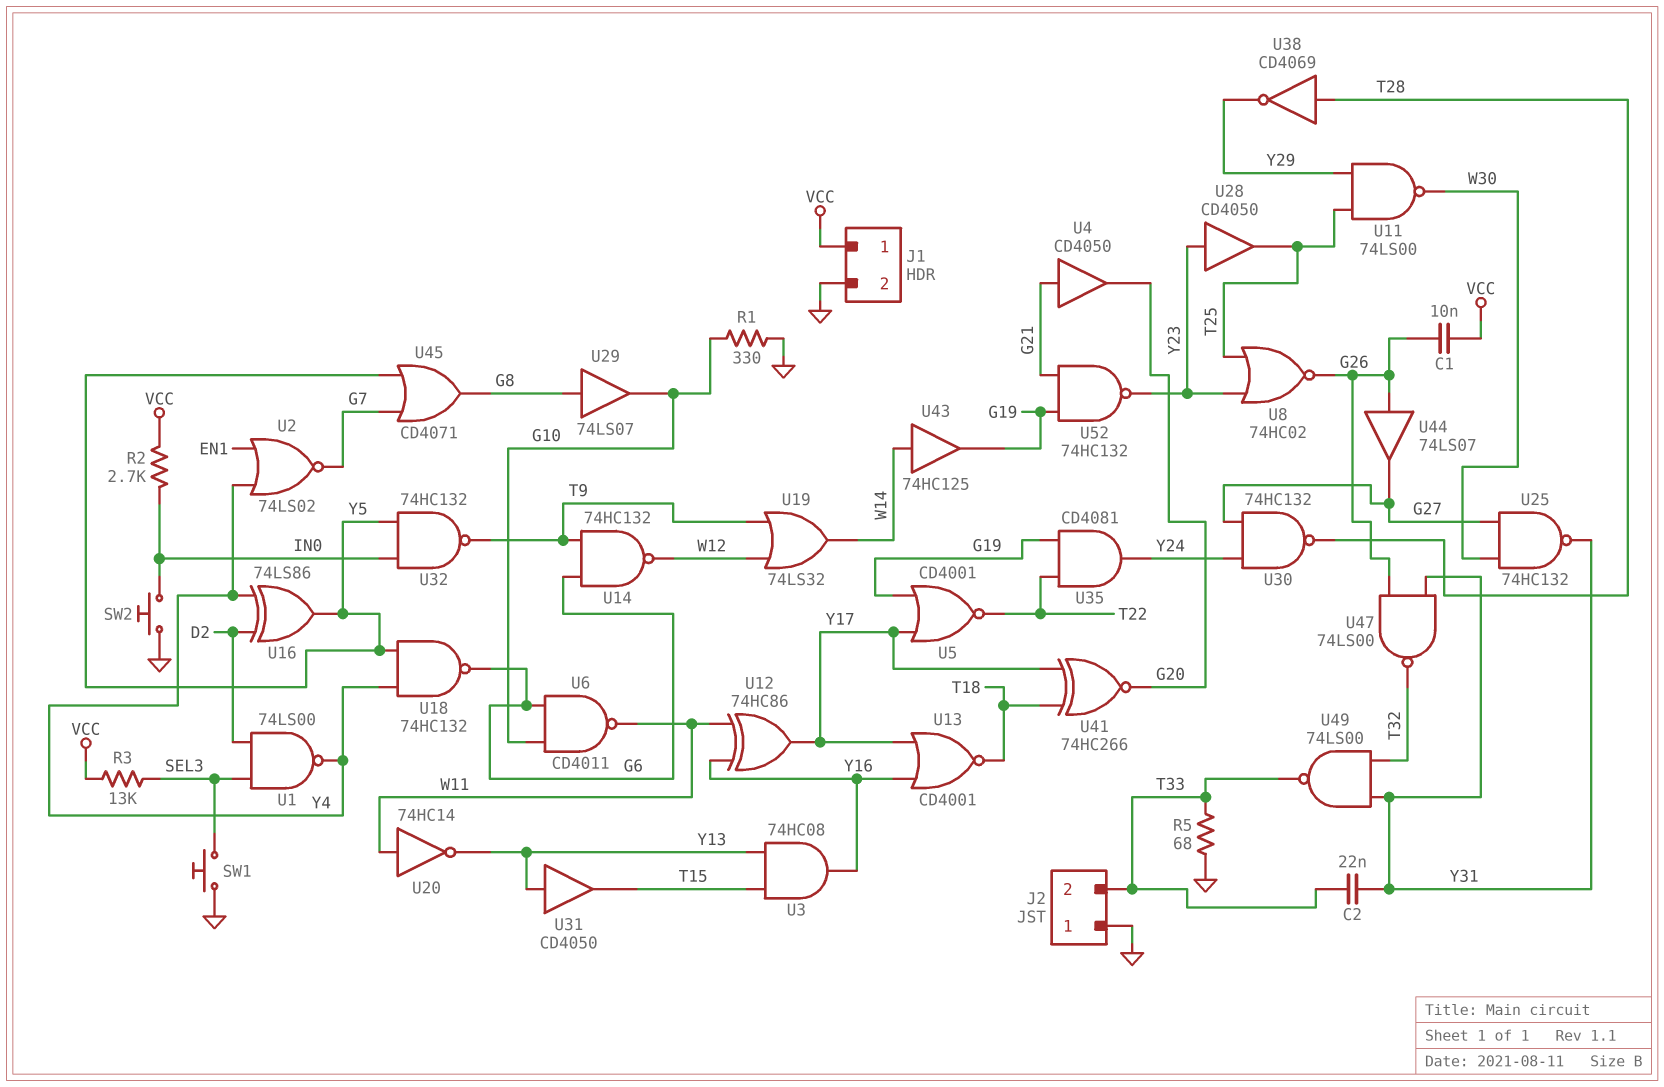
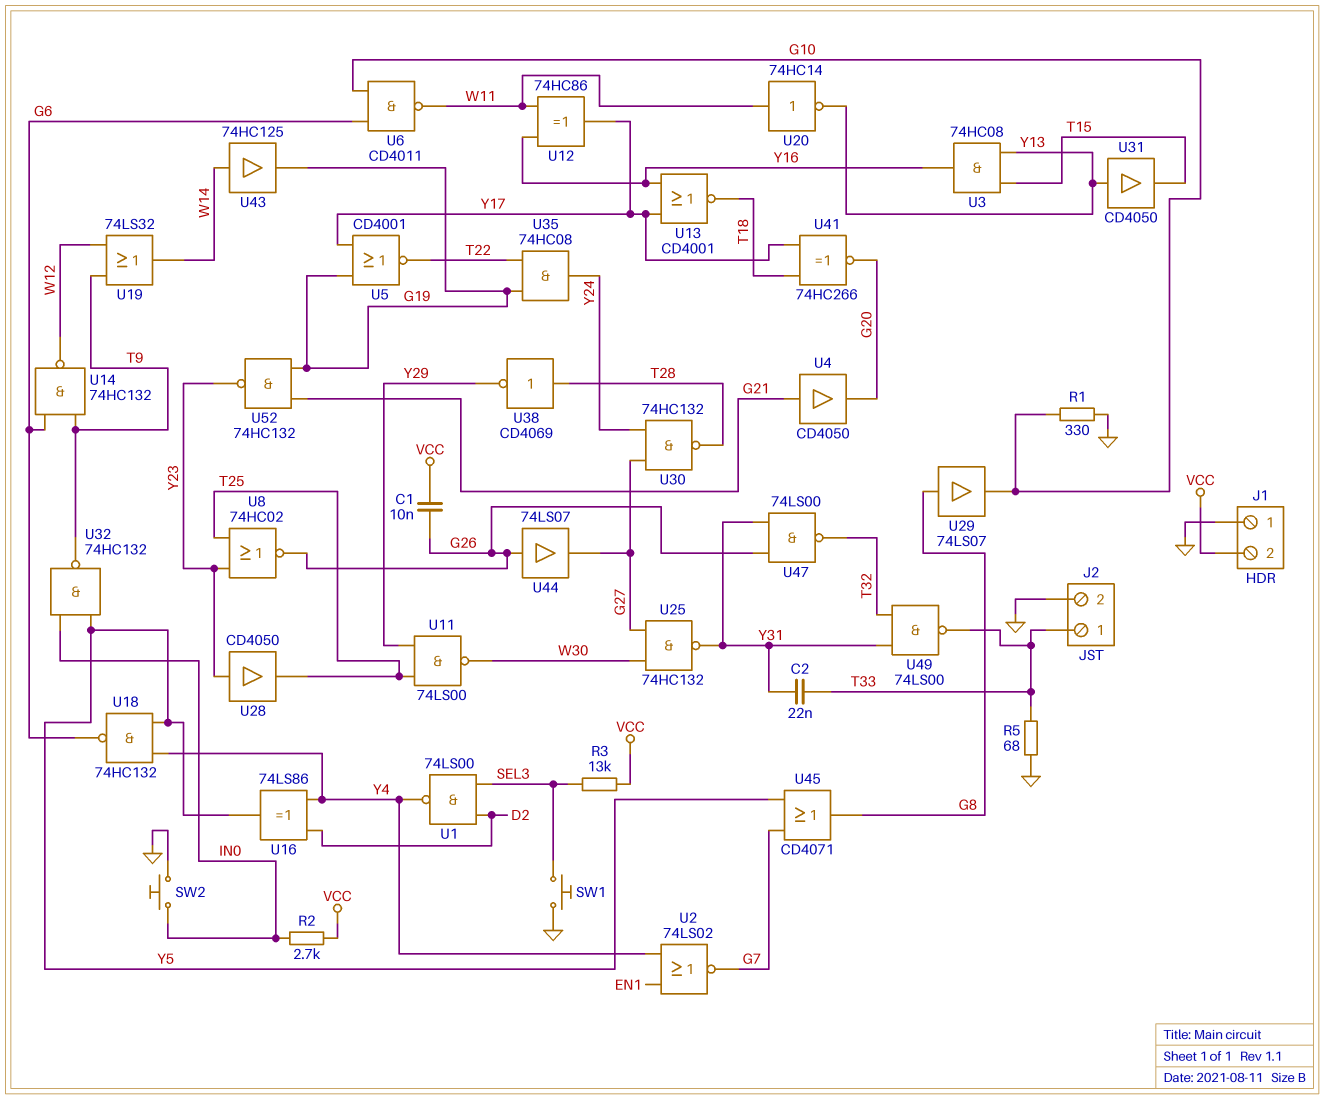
J1 pin 1: VCC -> GND
J1 pin 2: GND -> VCC
J2 pin 1: GND -> T33
J2 pin 2: T33 -> GND
U35: AND CD4081 (in G19, in T22, out Y24) -> AND 74HC08 (in G19, in T22, out Y24)

